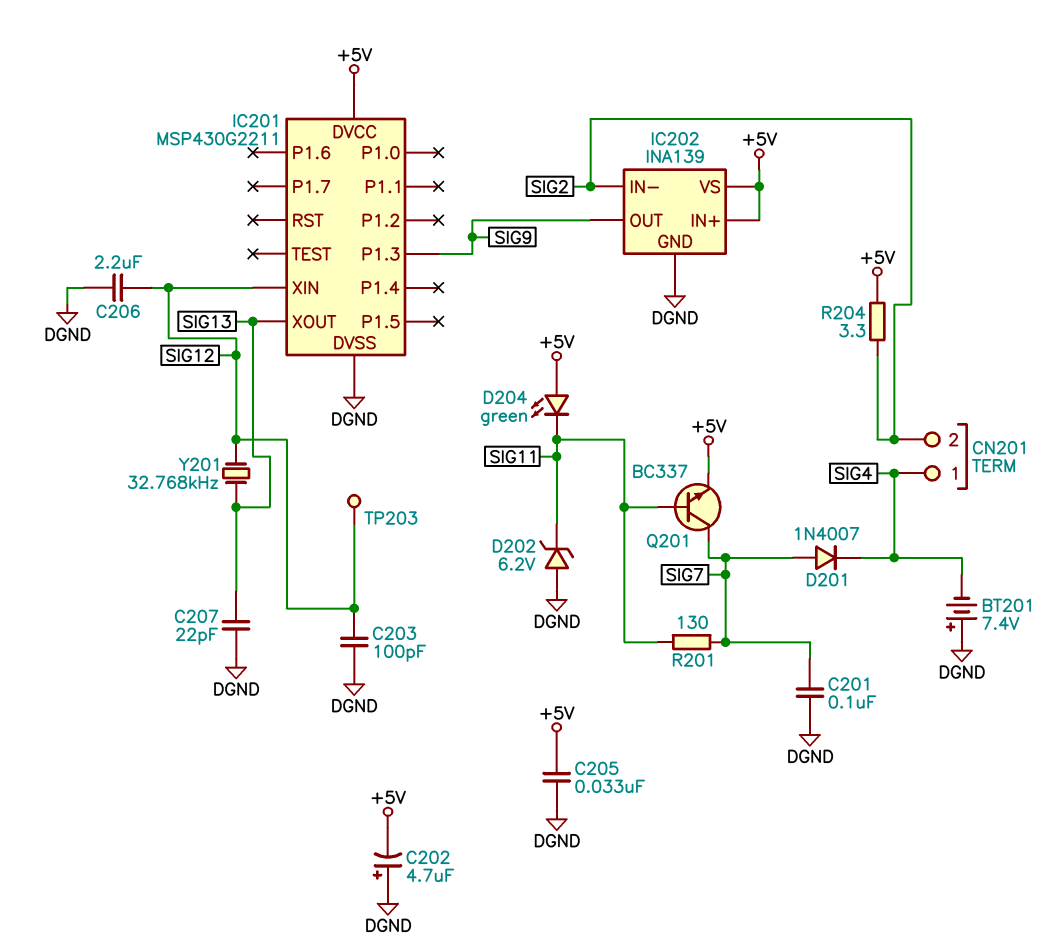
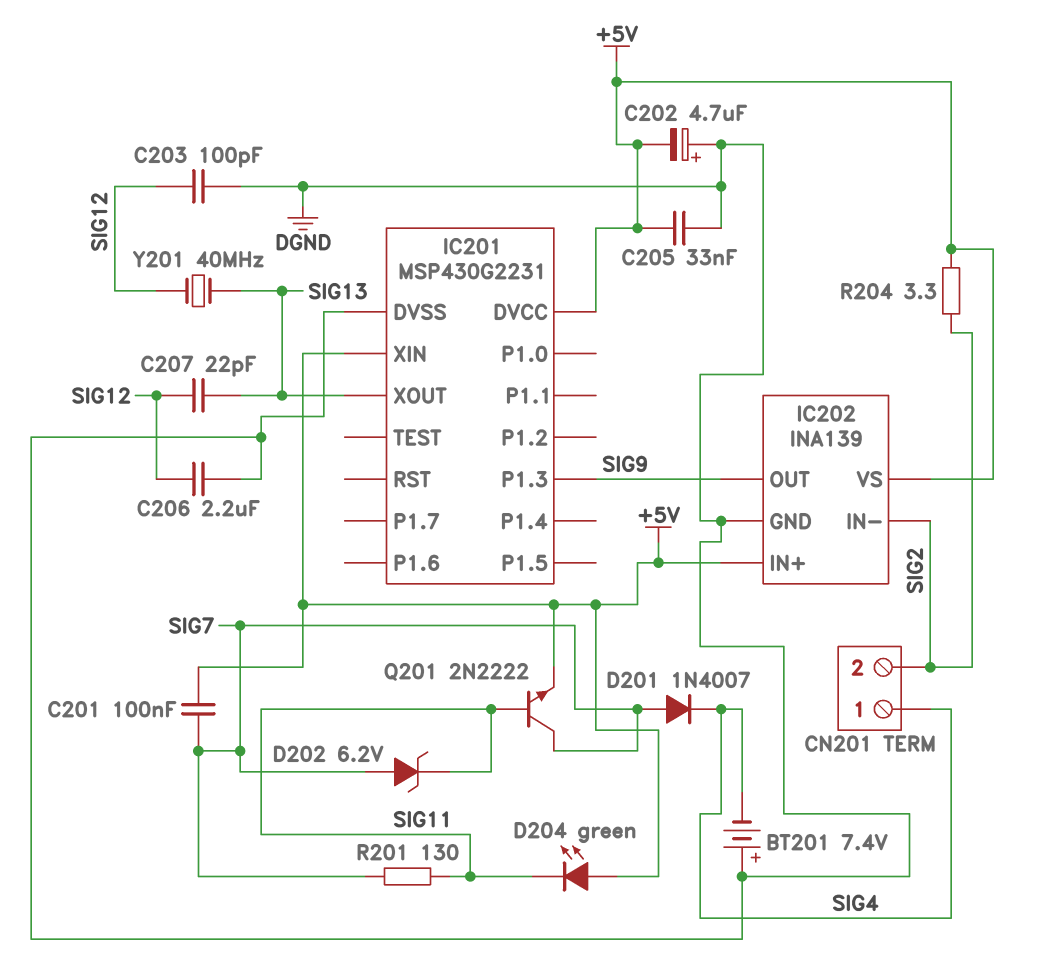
C201: 100nF (DGND, SIG7) -> 100nF (+5V, SIG7)
C207: 22pF (DGND, SIG13) -> 22pF (SIG12, SIG13)
D202: zener 6.2V (A DGND, K SIG11) -> zener 6.2V (A SIG7, K SIG11)
IC201: MSP430G2211 -> MSP430G2231
IC201 pin XIN: SIG12 -> +5V
Q201: NPN BC337 (B SIG11, C SIG7, E +5V) -> NPN 2N2222 (B SIG11, C SIG7, E +5V)
TP203: test point (SIG12) -> none
Y201: 32.768kHz (SIG12, SIG13) -> 40MHz (SIG12, SIG13)

